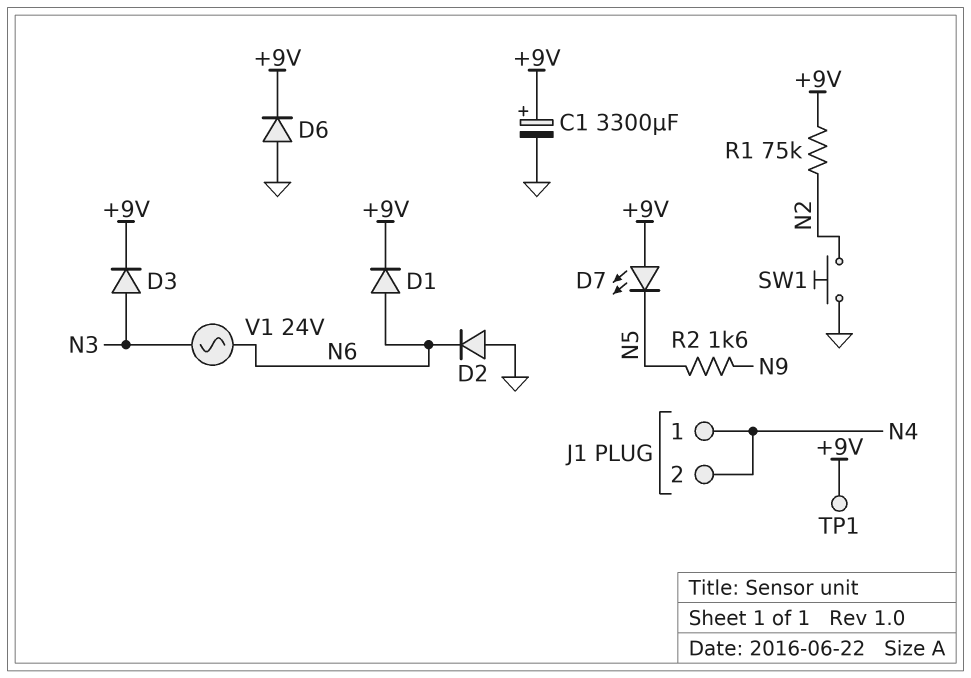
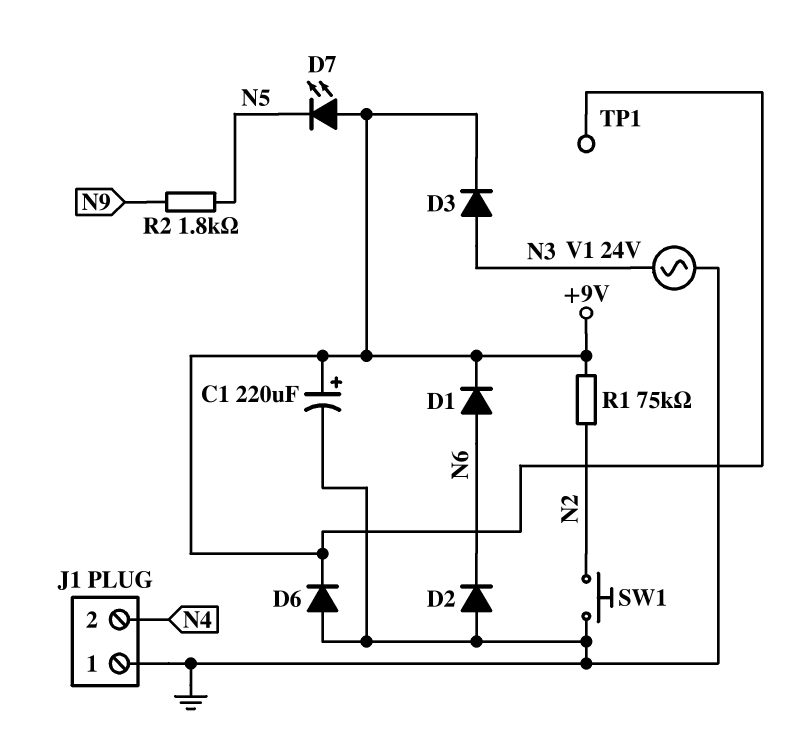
C1: 3300uF (plus +9V, minus GND) -> 220uF (plus +9V, minus GND)
J1 pin 1: N4 -> GND
R2: 1.6k (N5, N9) -> 1.8k (N5, N9)
V1: AC 24V (N3, N6) -> AC 24V (GND, N3)

